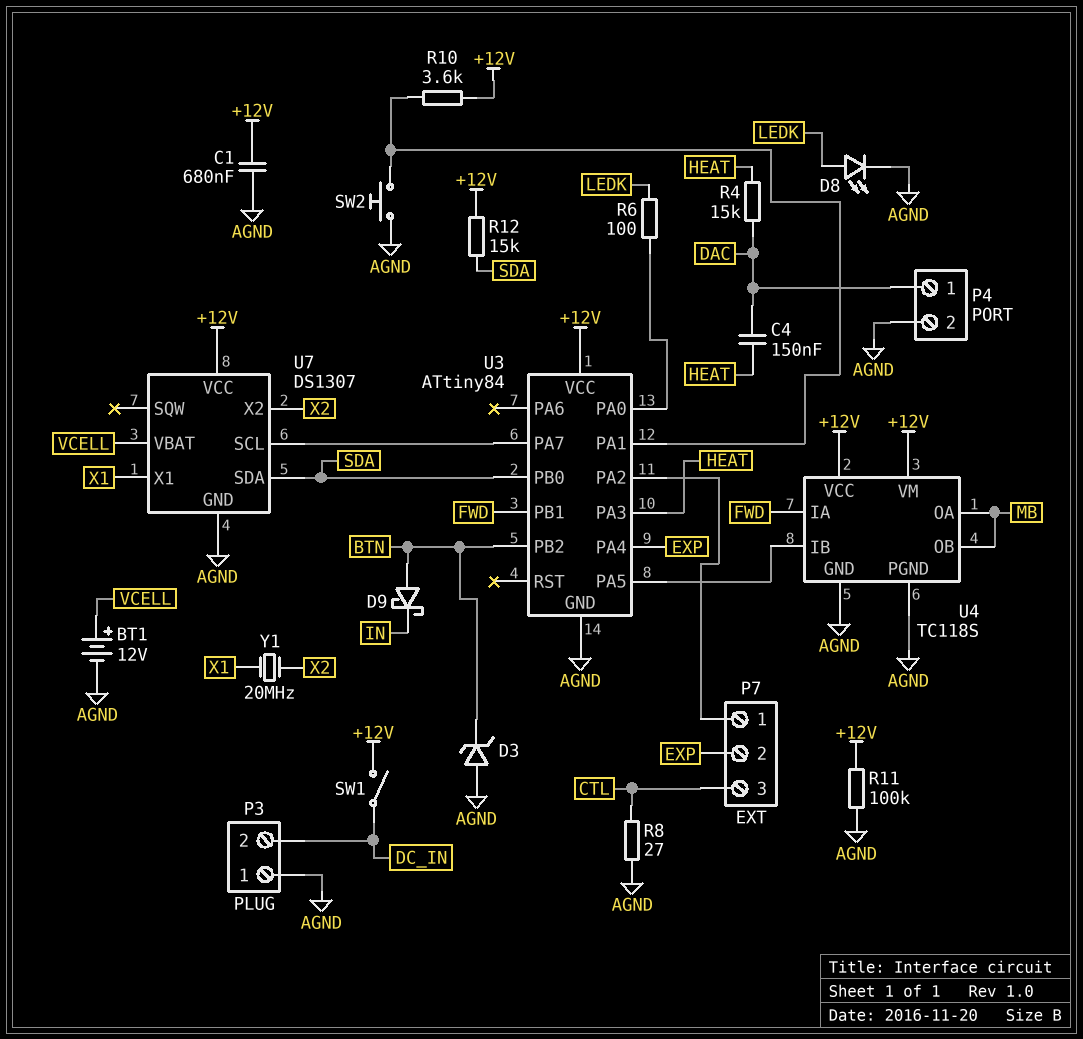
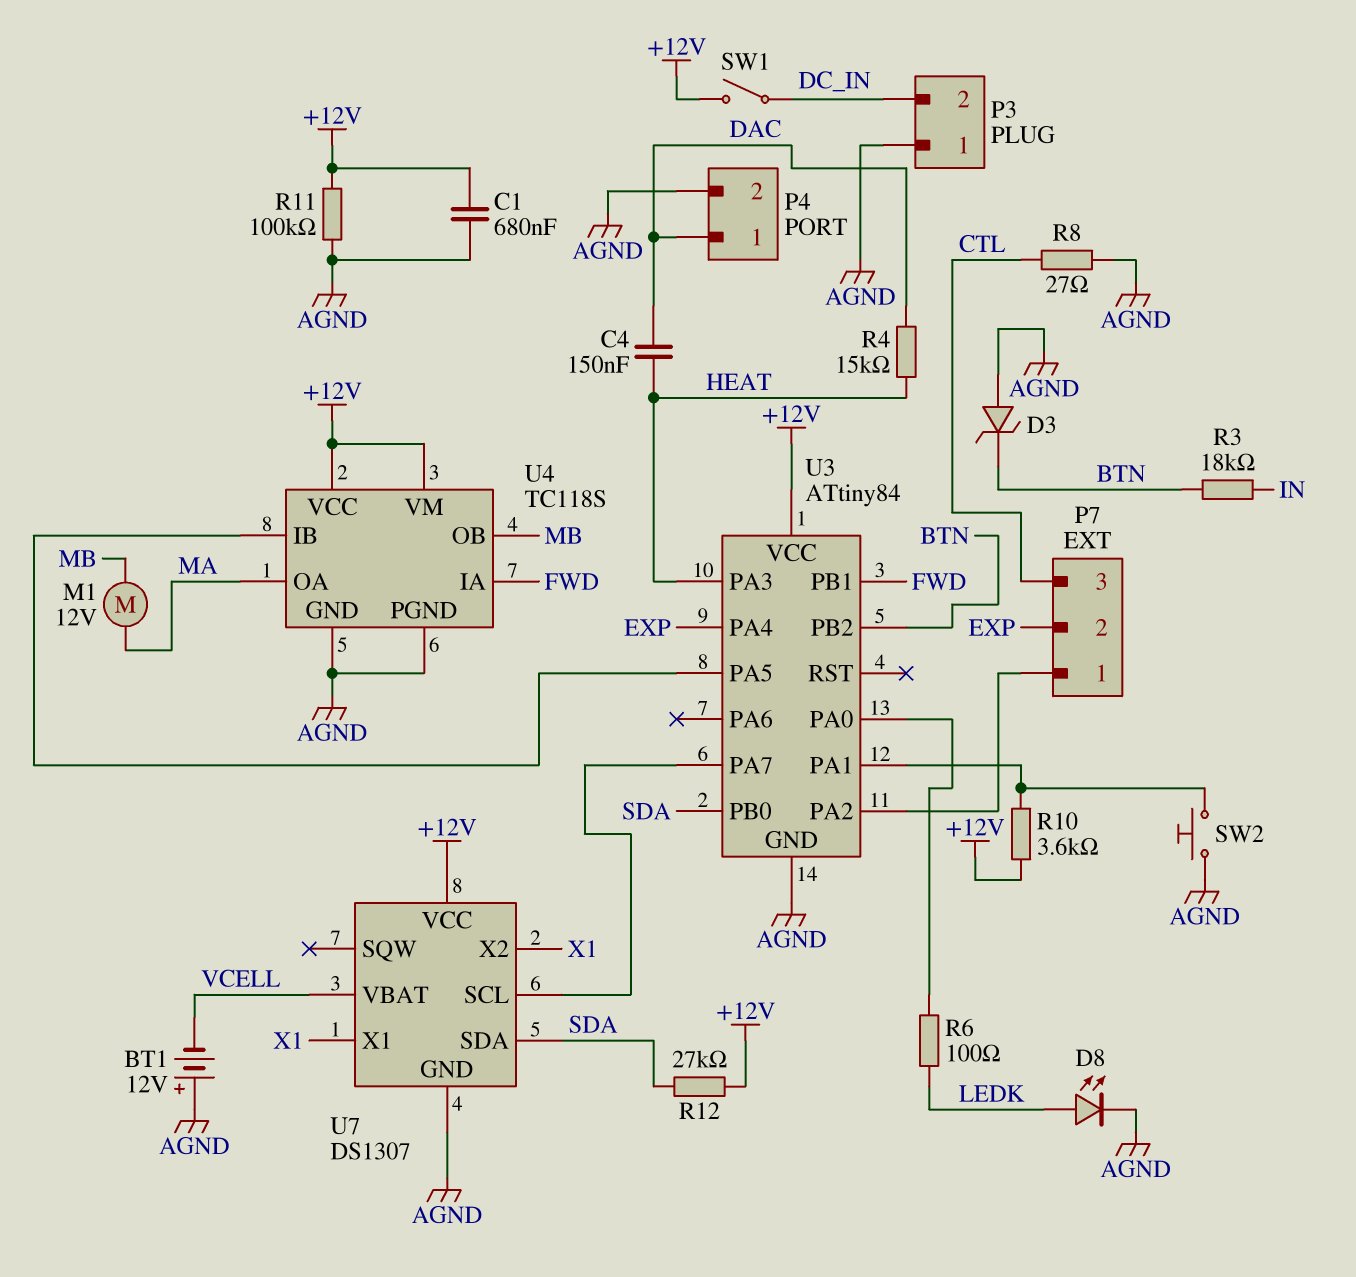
BT1: 12V (plus VCELL, minus AGND) -> 12V (plus AGND, minus VCELL)
D9: schottky (A BTN, K IN) -> none
M1: none -> motor 12V (MA, MB)
R3: none -> 18k (BTN, IN)
R12: 15k (+12V, SDA) -> 27k (+12V, SDA)
U4 pin OA: MB -> MA
U7 pin X2: X2 -> X1
Y1: 20MHz (X1, X2) -> none

